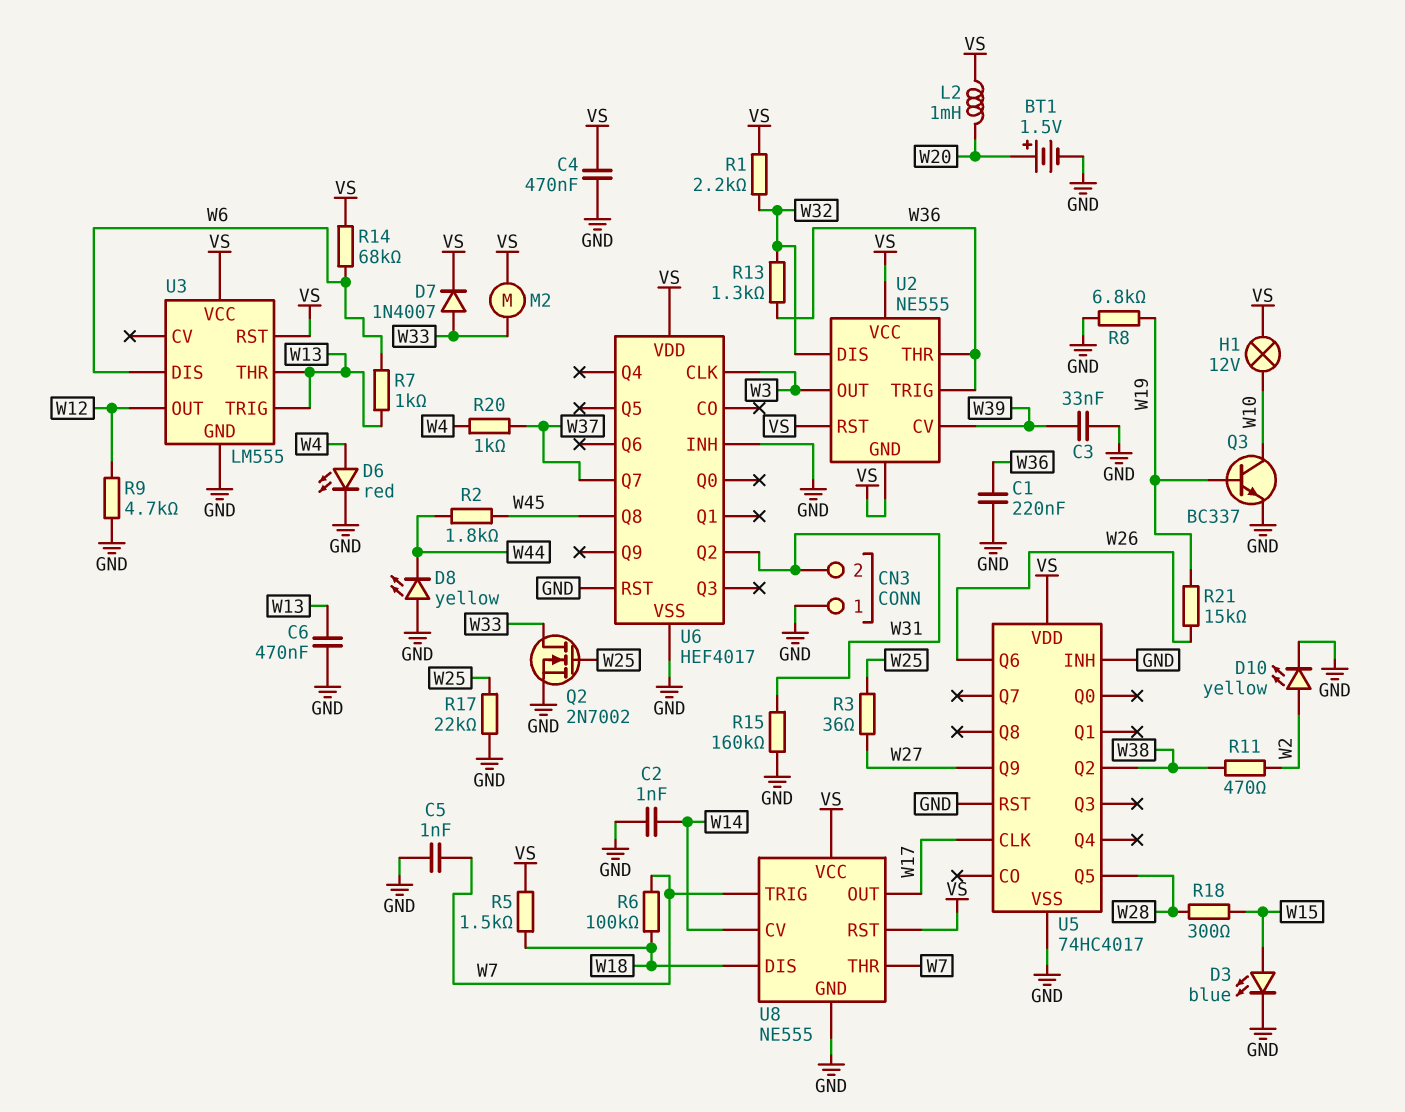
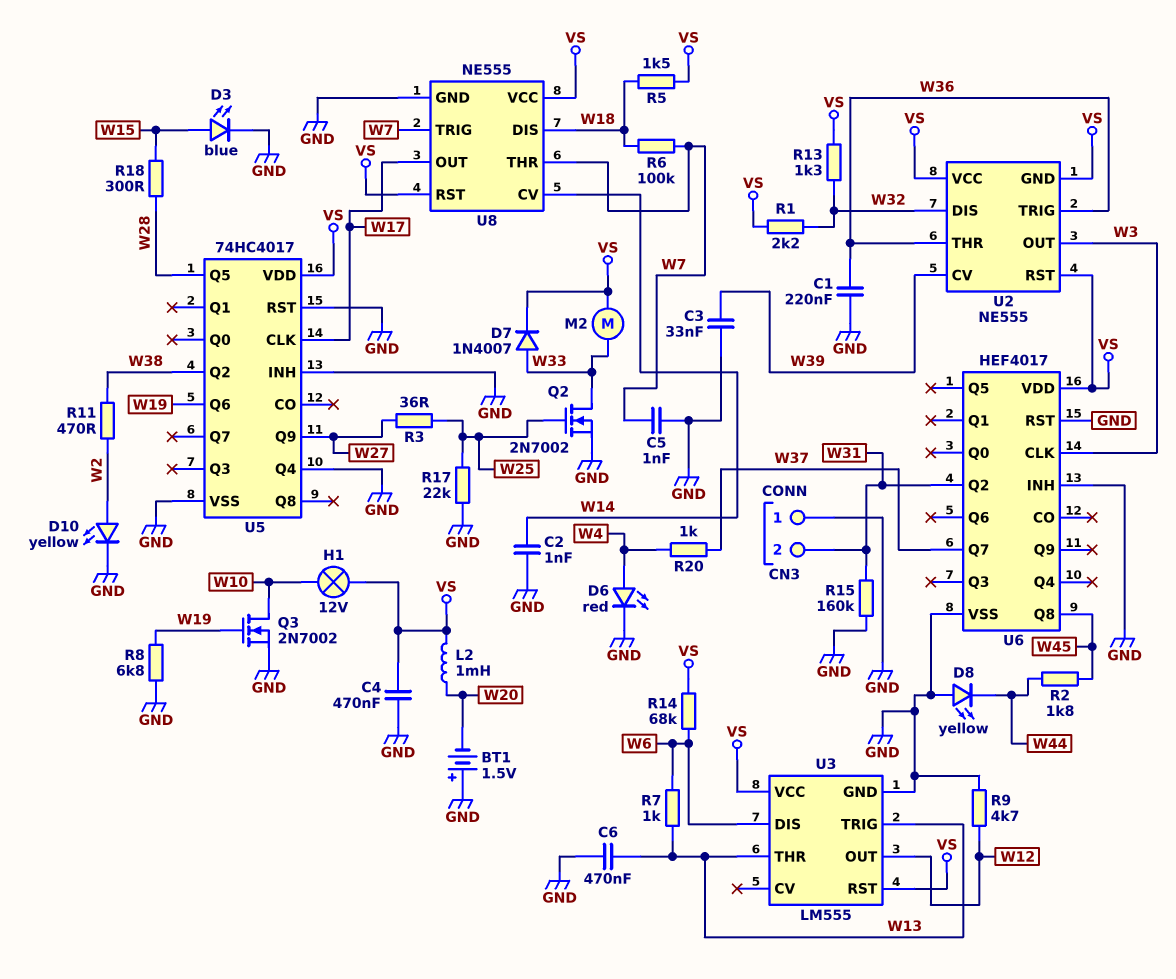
BT1: 1.5V (plus W20, minus GND) -> 1.5V (plus GND, minus W20)
Q3: NPN BC337 (B W19, C W10, E GND) -> NMOS 2N7002 (G W19, D W10, S GND)
R13: 1.3k (W32, W36) -> 1.3k (VS, W32)
R21: 15k (W19, W26) -> none
U5 pin Q4: none -> GND
U5 pin Q6: W26 -> W19

